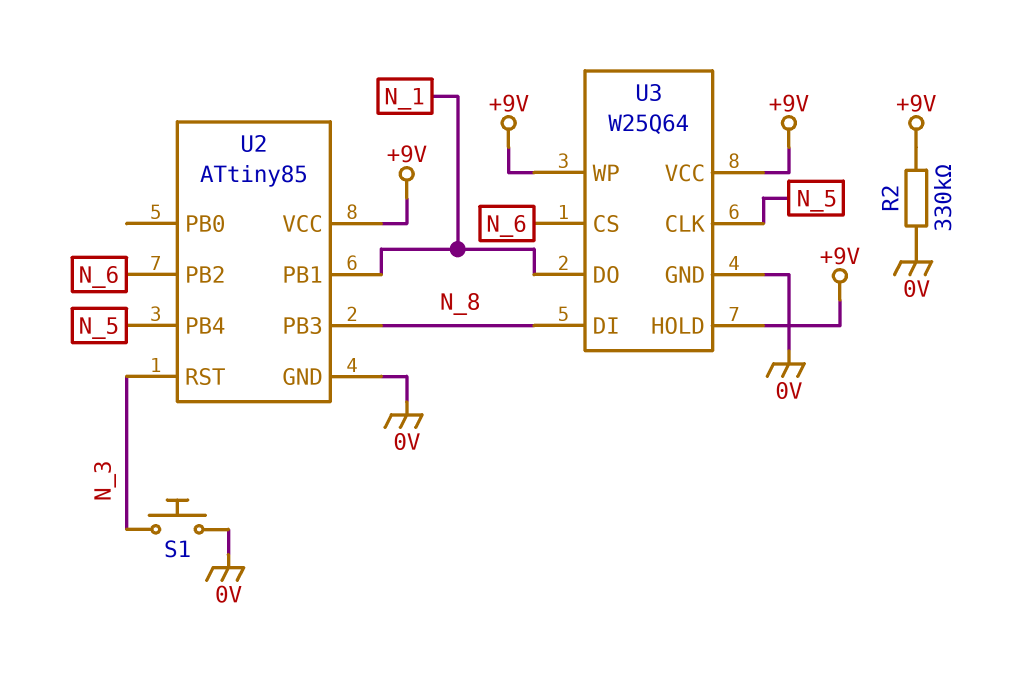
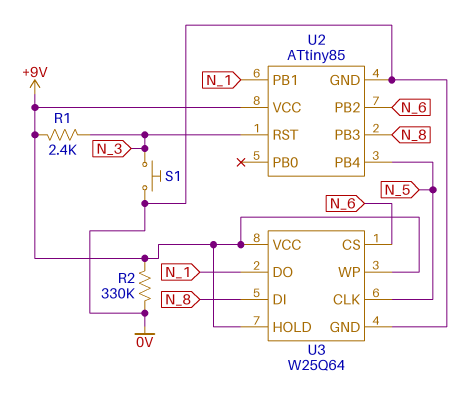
R1: none -> 2.4k (+9V, N_3)

